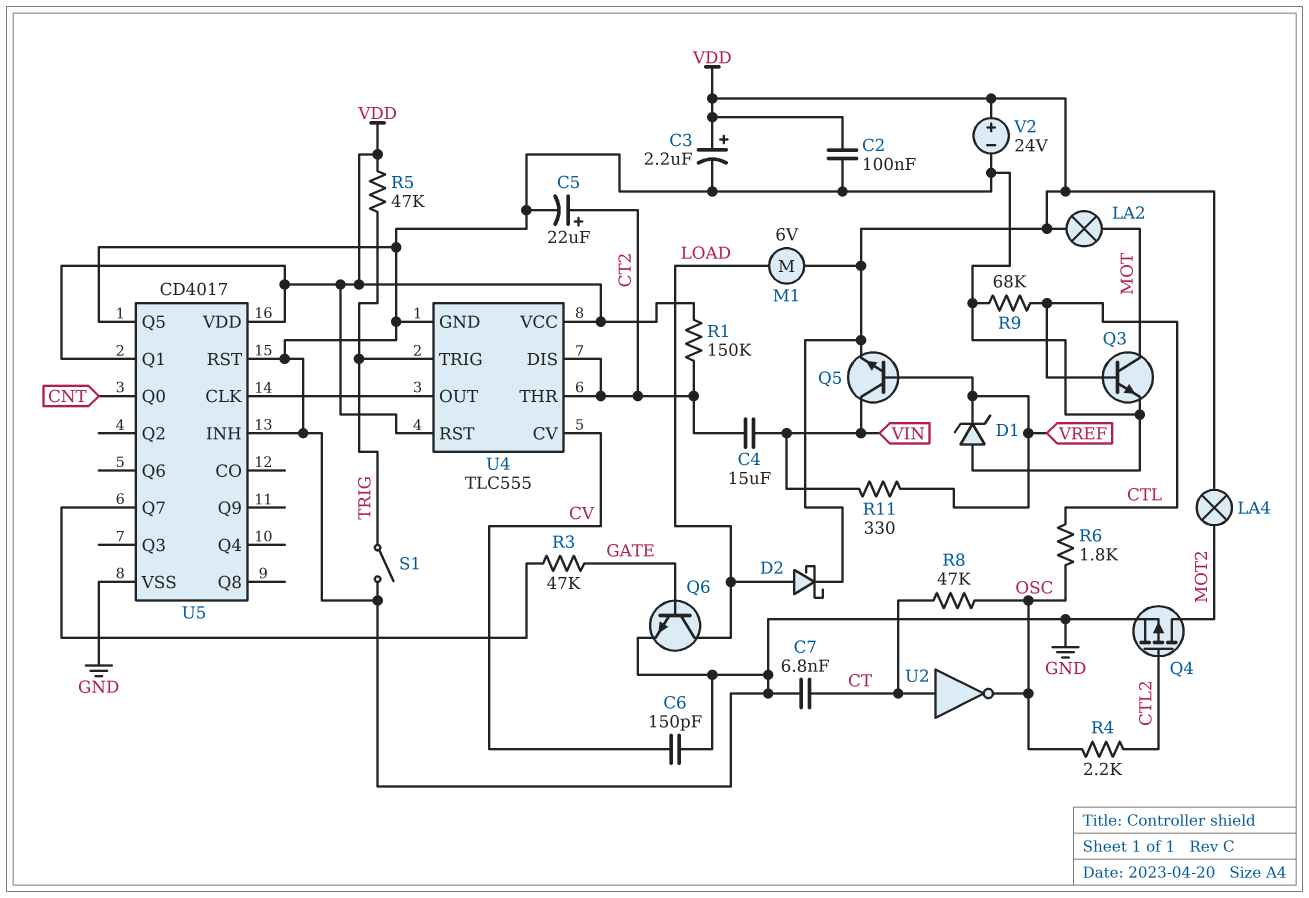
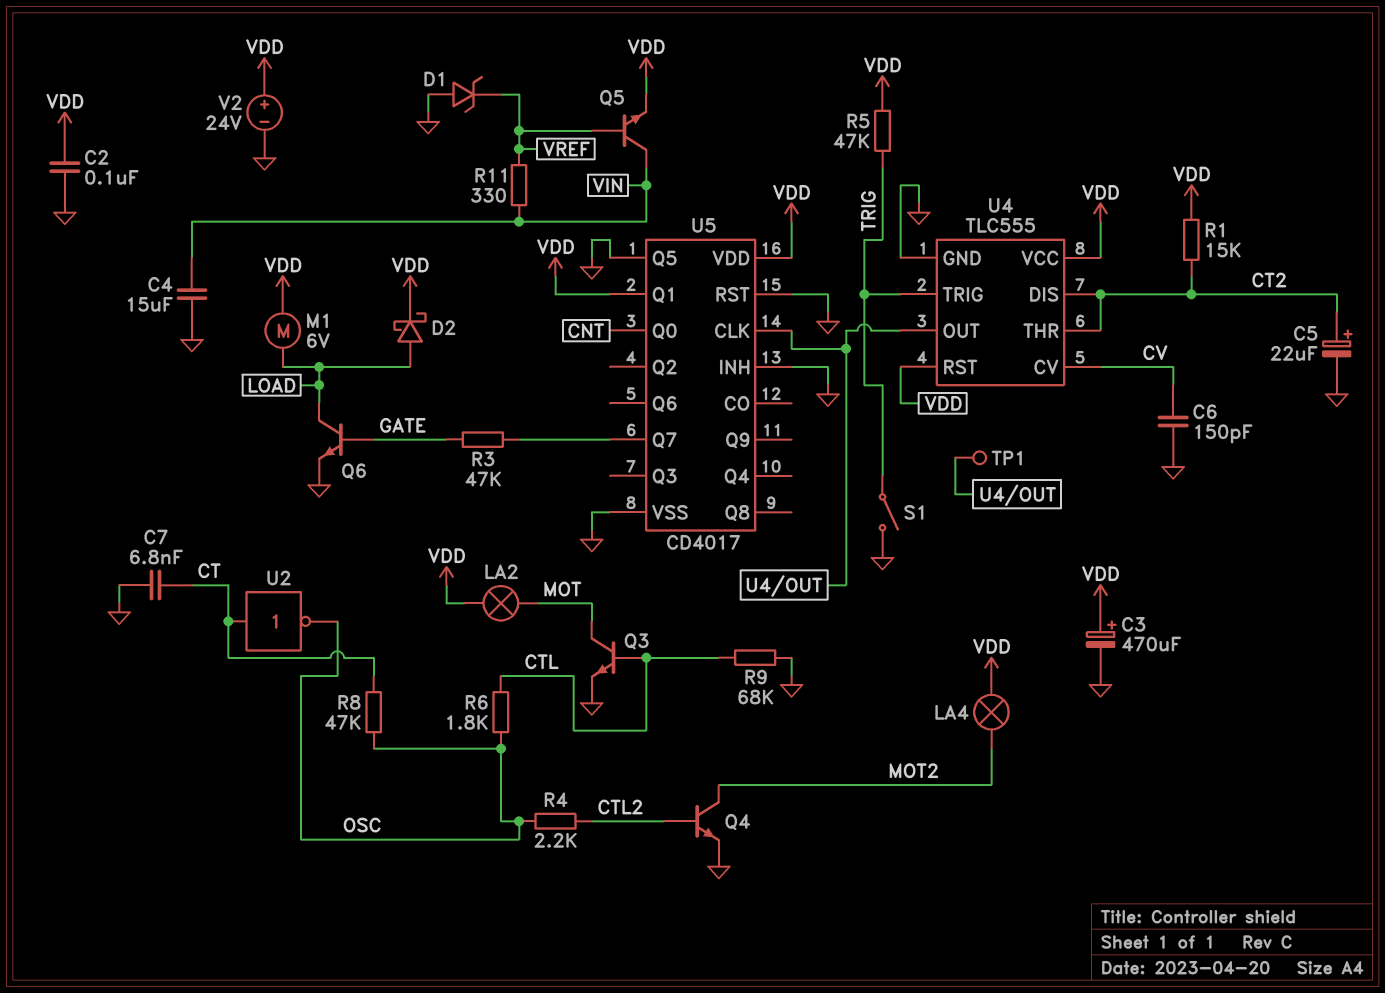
C3: 2.2uF (plus VDD, minus GND) -> 470uF (plus VDD, minus GND)
C4: 15uF (CT2, VIN) -> 15uF (GND, VIN)
Q4: PMOS (G CTL2, D MOT2, S GND) -> NPN (B CTL2, C MOT2, E GND)
R1: 150k (CT2, VDD) -> 15k (CT2, VDD)
TP1: none -> test point (U4/OUT)

